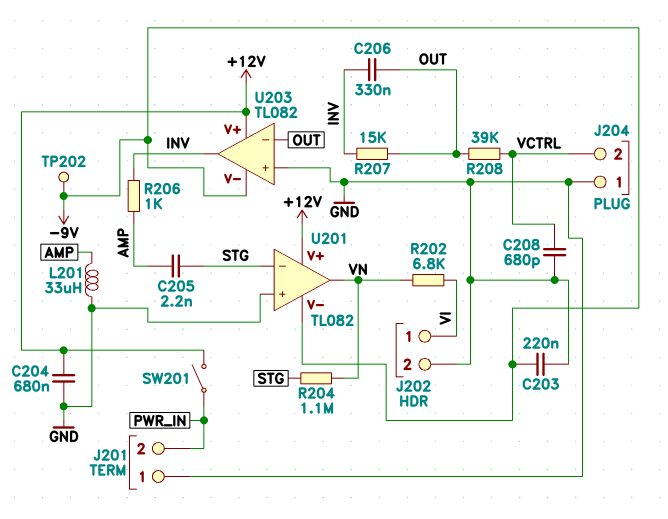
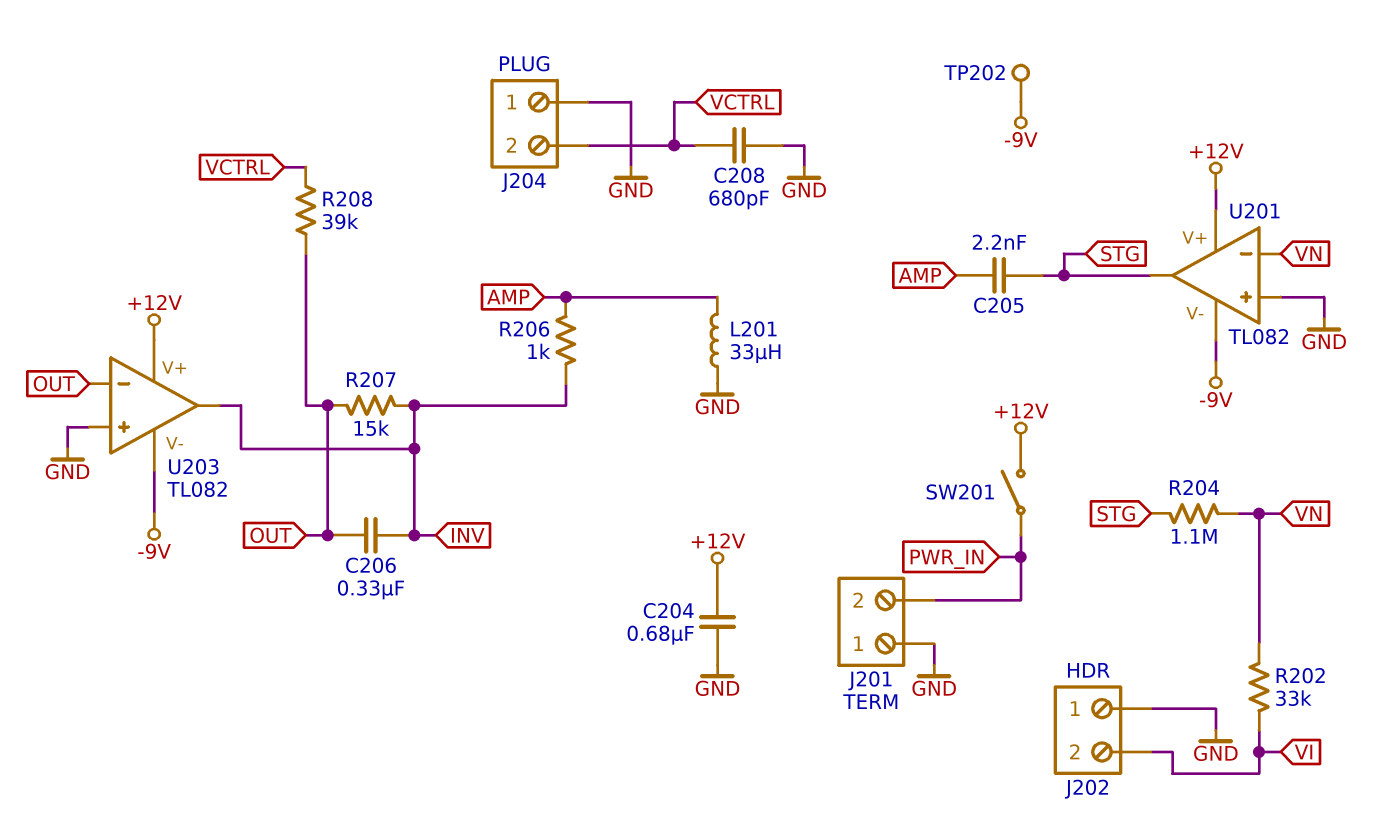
C203: 220nF (-9V, GND) -> none
J202 pin 1: VI -> GND
J202 pin 2: GND -> VI
R202: 6.8k (VI, VN) -> 33k (VI, VN)
U201 pin in-: STG -> VN
U201 pin out: VN -> STG

